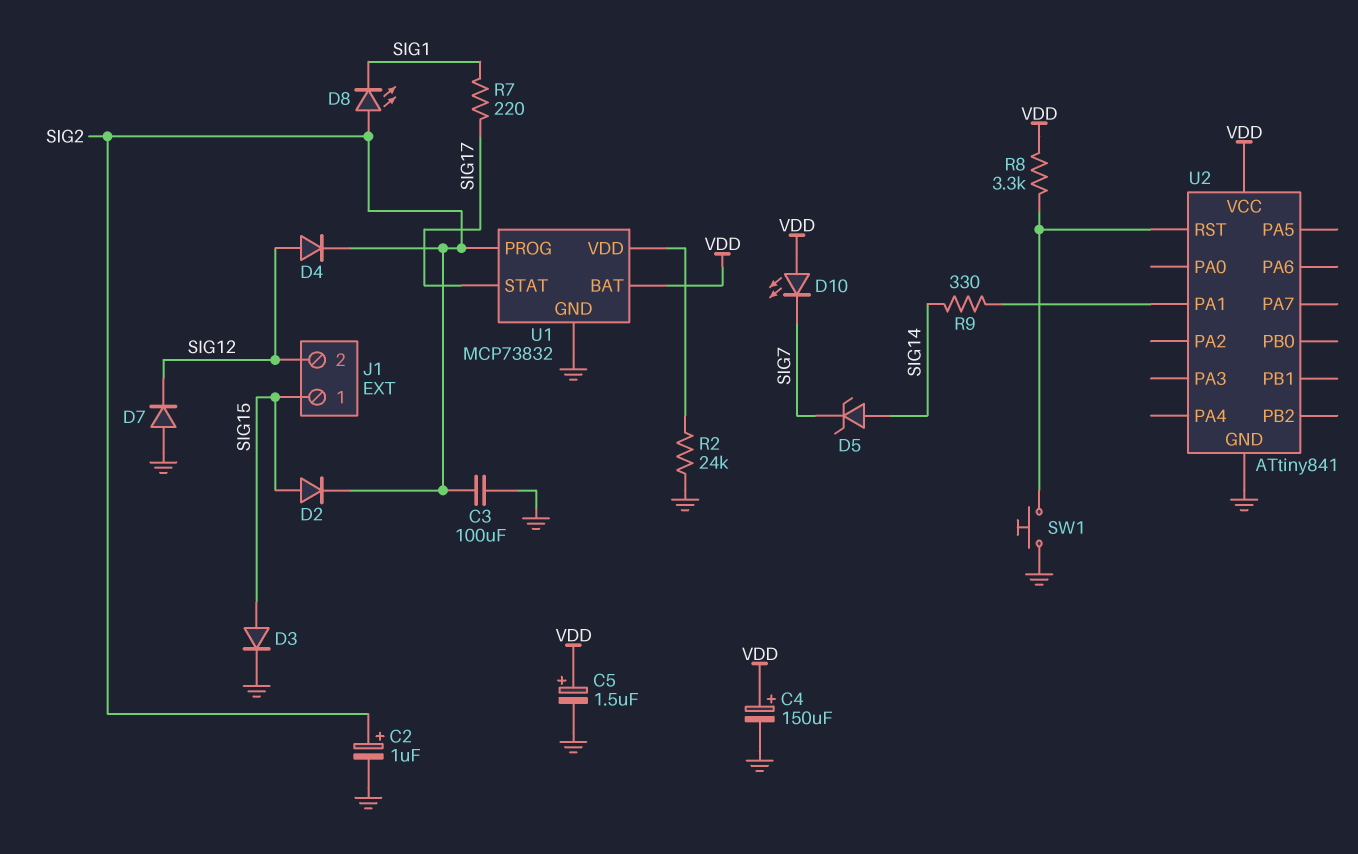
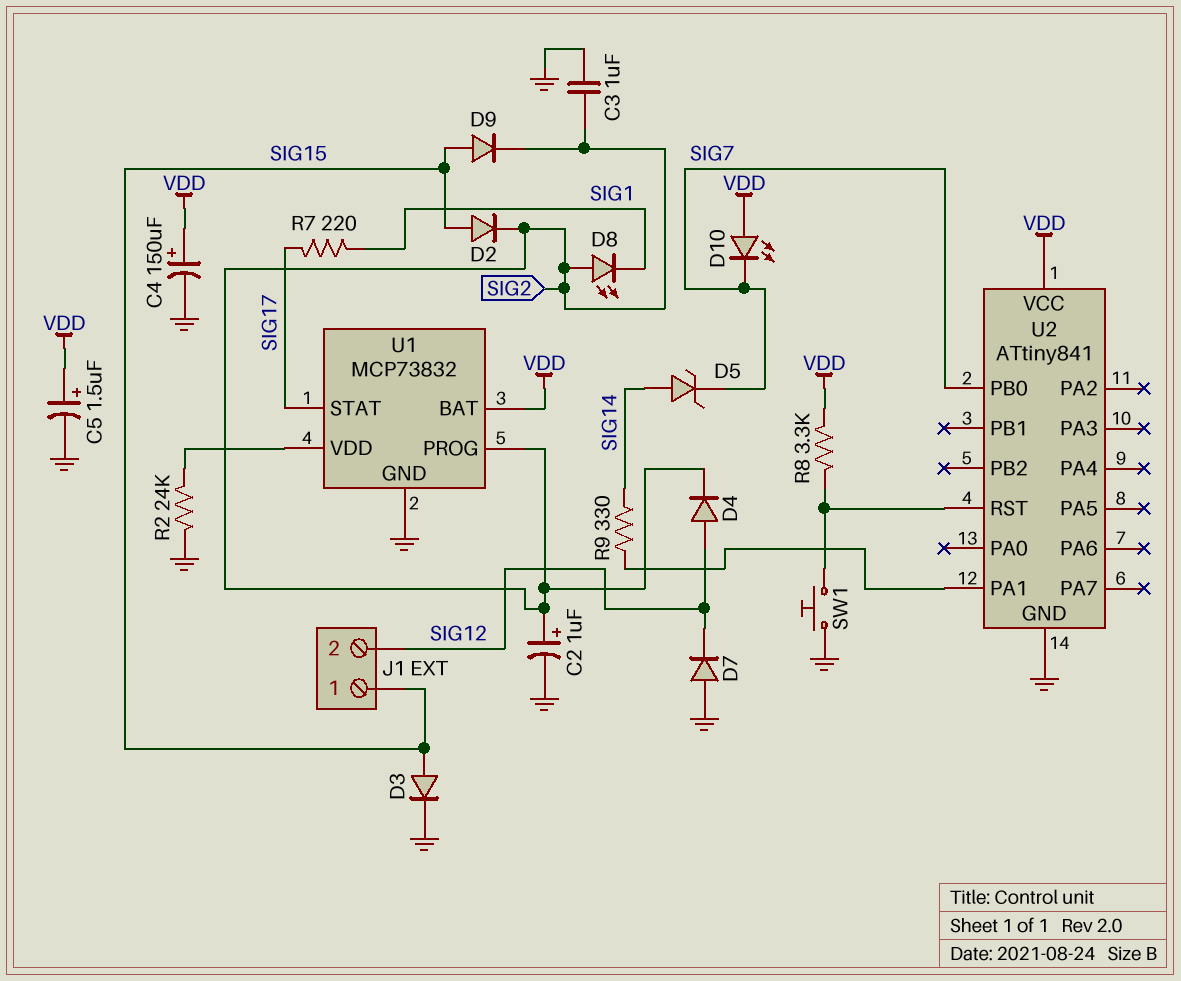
C3: 100uF (GND, SIG2) -> 1uF (GND, SIG2)
D9: none -> diode (A SIG15, K SIG2)
U2 pin PB0: none -> SIG7

